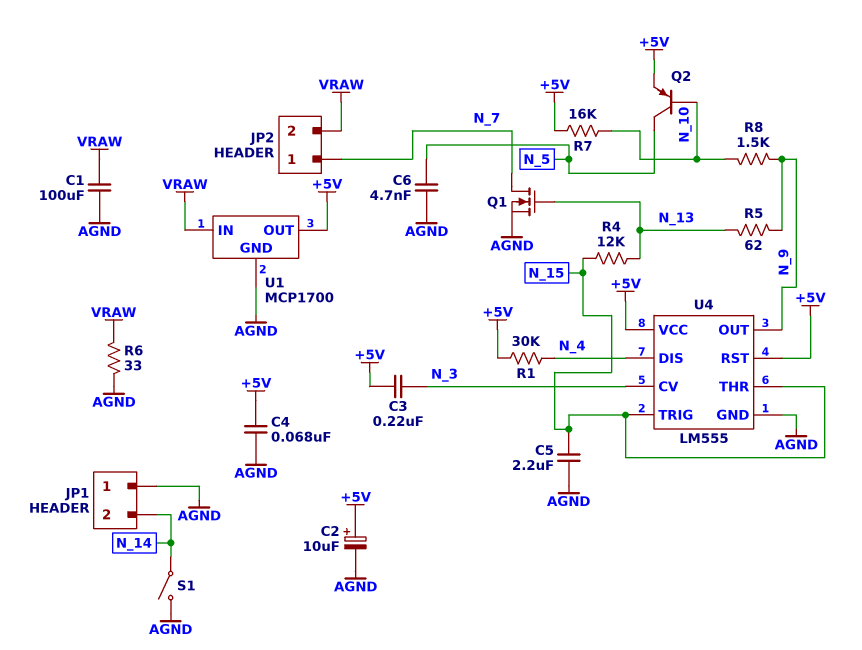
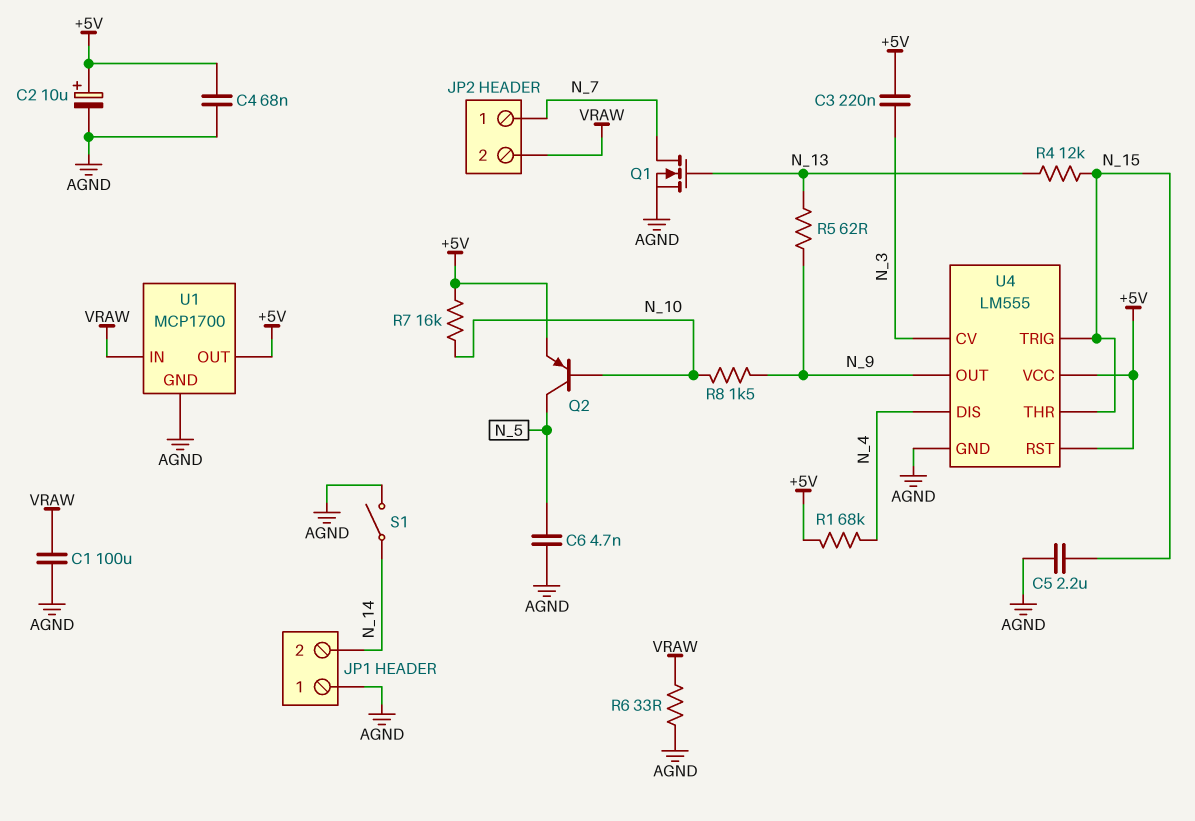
R1: 30k (+5V, N_4) -> 68k (+5V, N_4)

